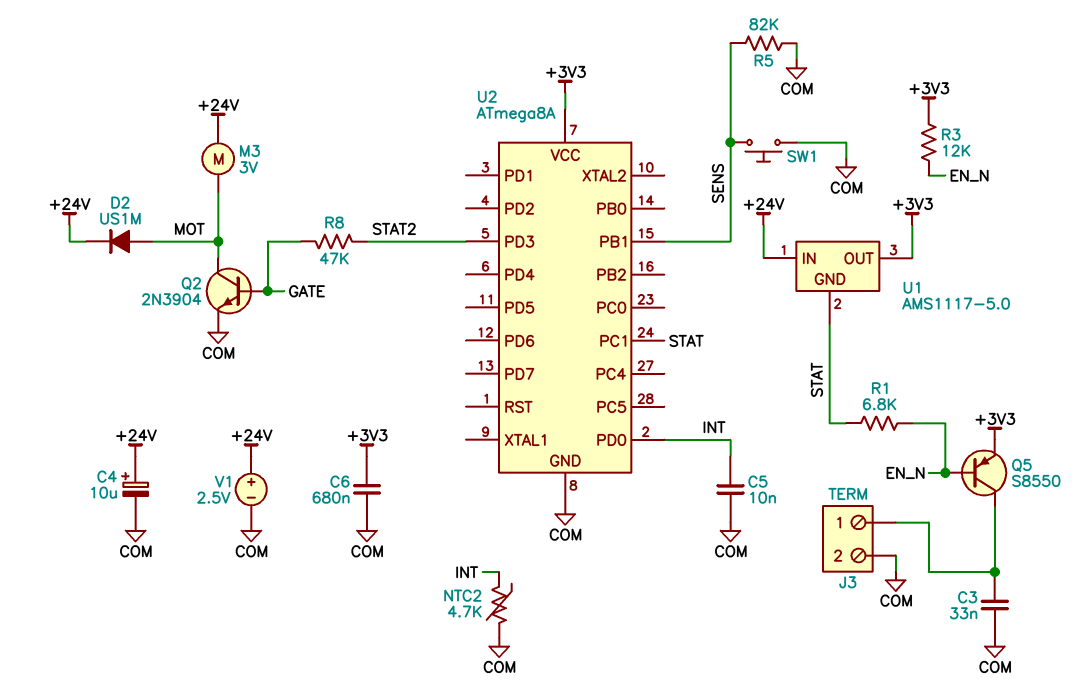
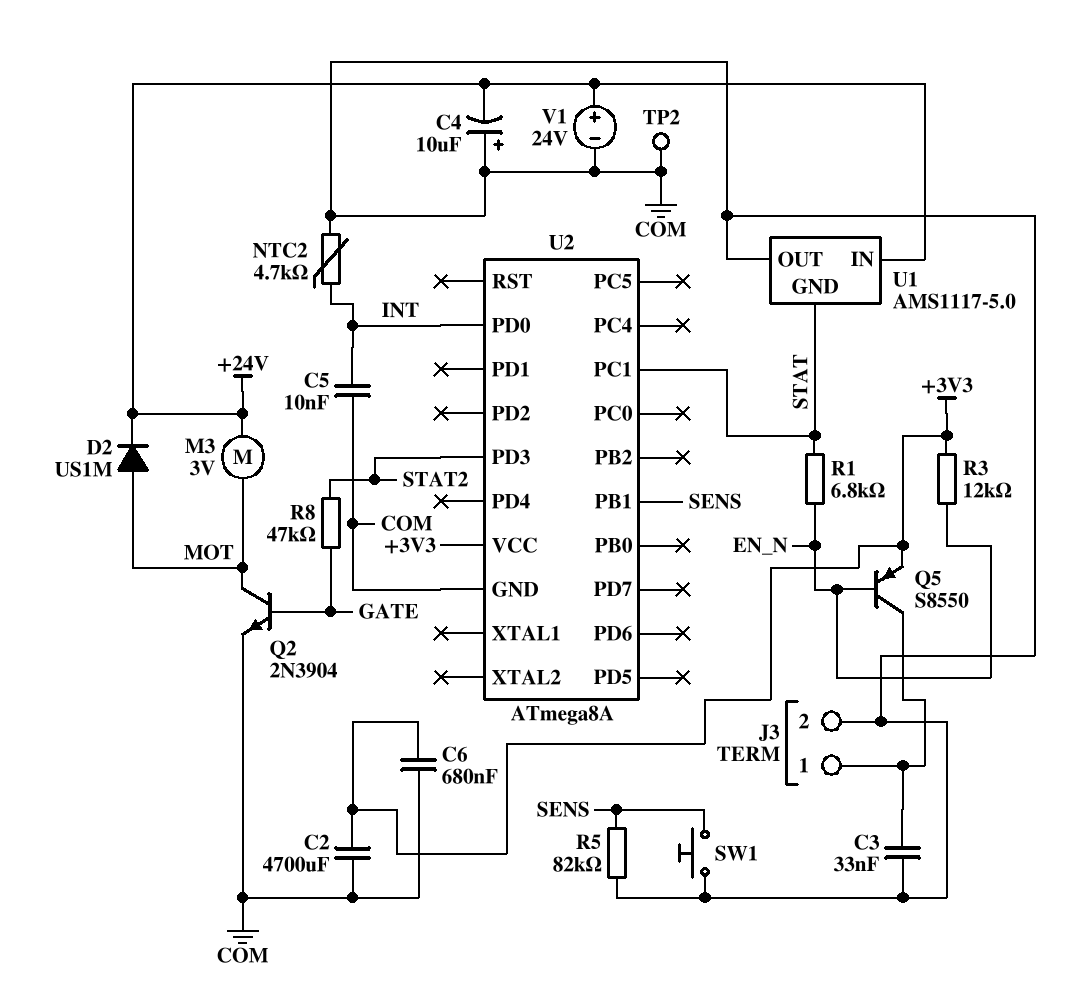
C2: none -> 4700uF (+3V3, COM)
C4: 10uF (plus +24V, minus COM) -> 10uF (plus COM, minus +24V)
TP2: none -> test point (COM)
U1 pin OUT: +3V3 -> COM
V1: 2.5V (plus +24V, minus COM) -> 24V (plus +24V, minus COM)

